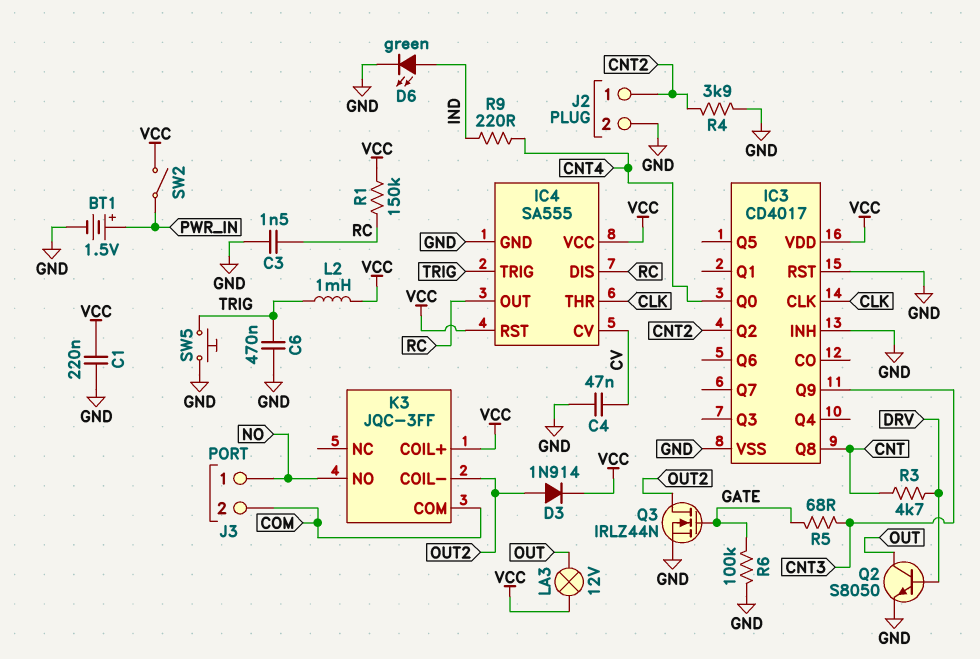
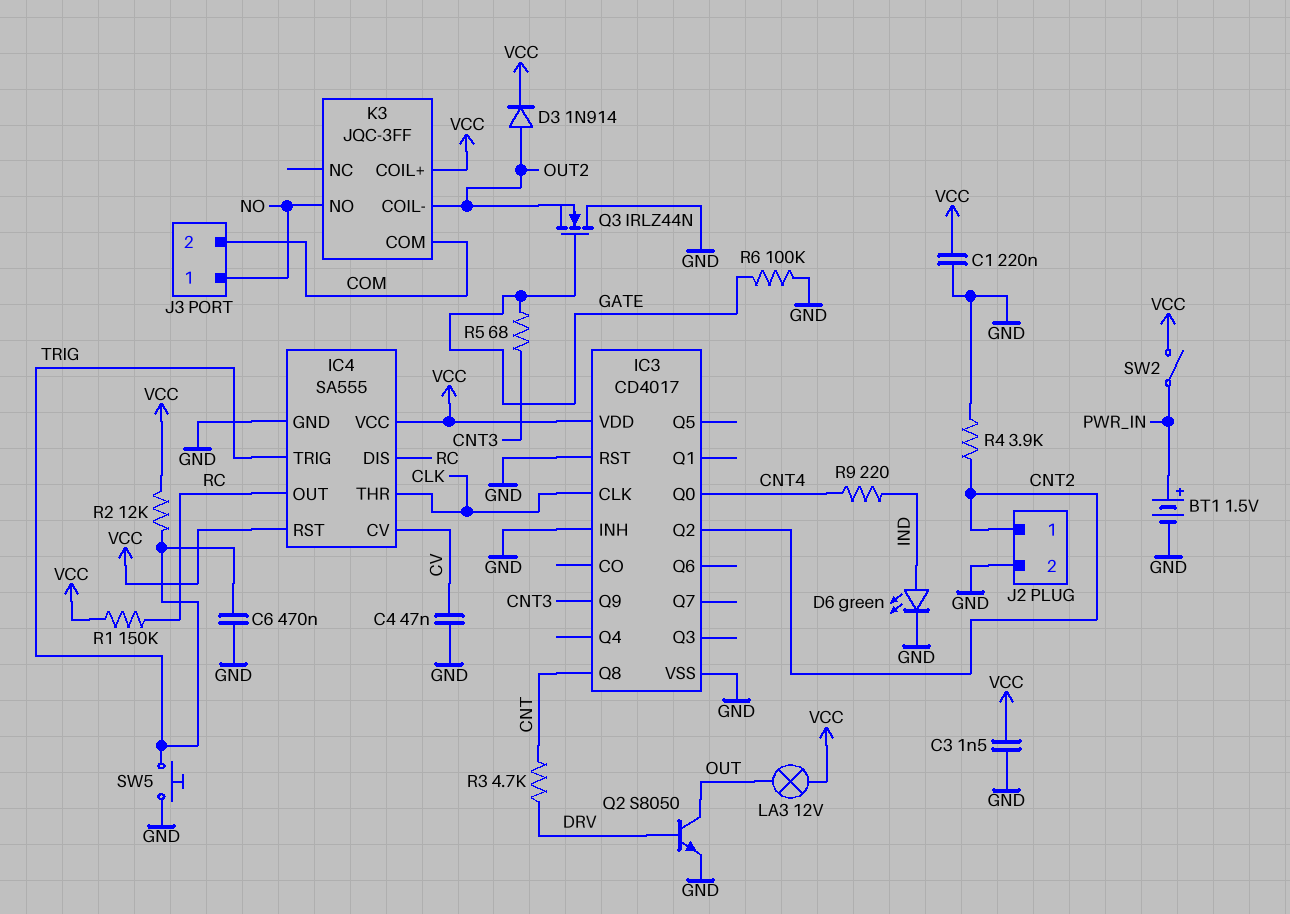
C3: 1.5nF (GND, RC) -> 1.5nF (GND, VCC)
L2: 1mH (TRIG, VCC) -> none
Q3: NMOS IRLZ44N (G GATE, D OUT2, S GND) -> NMOS IRLZ44N (G GATE, D GND, S OUT2)
R2: none -> 12k (TRIG, VCC)

